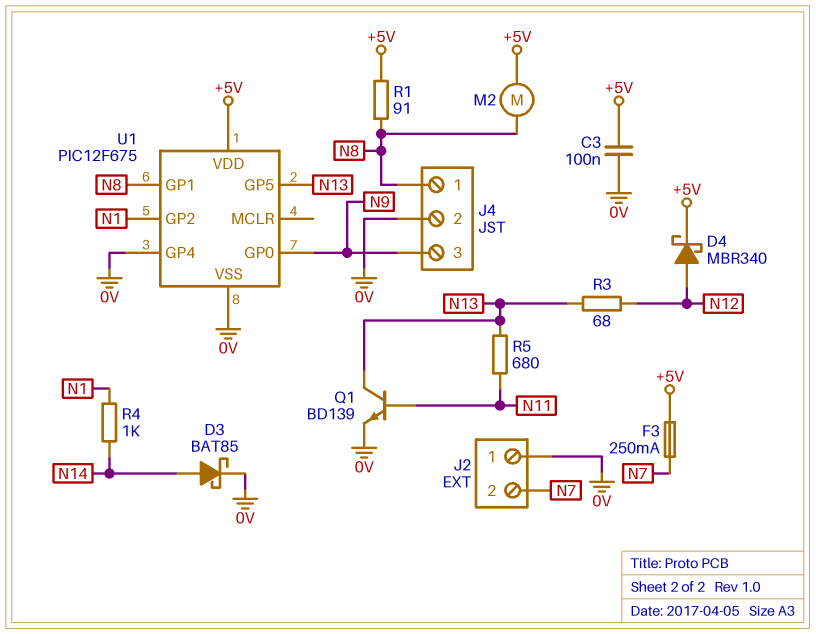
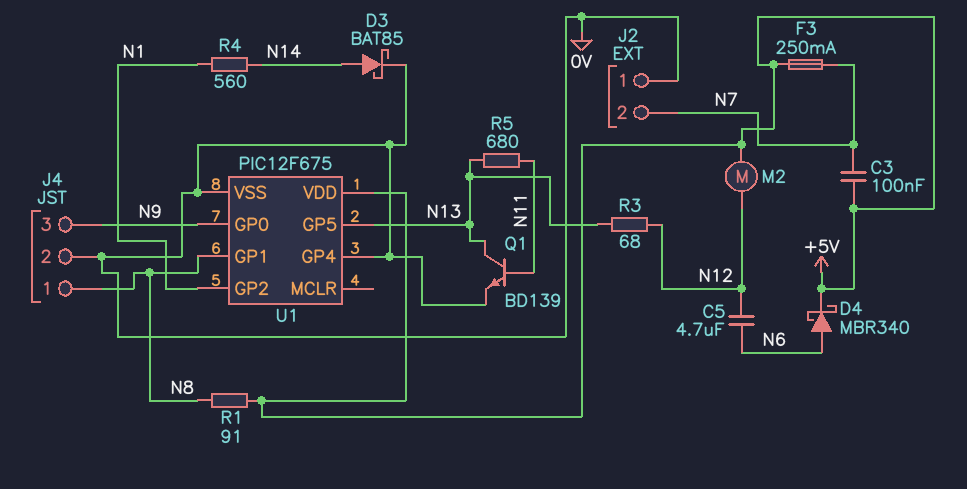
C3: 100nF (+5V, 0V) -> 100nF (+5V, N7)
C5: none -> 4.7uF (N6, N12)
D4: schottky MBR340 (A N12, K +5V) -> schottky MBR340 (A N6, K +5V)
M2: motor (+5V, N8) -> motor (+5V, N12)
R4: 1k (N1, N14) -> 560 (N1, N14)

